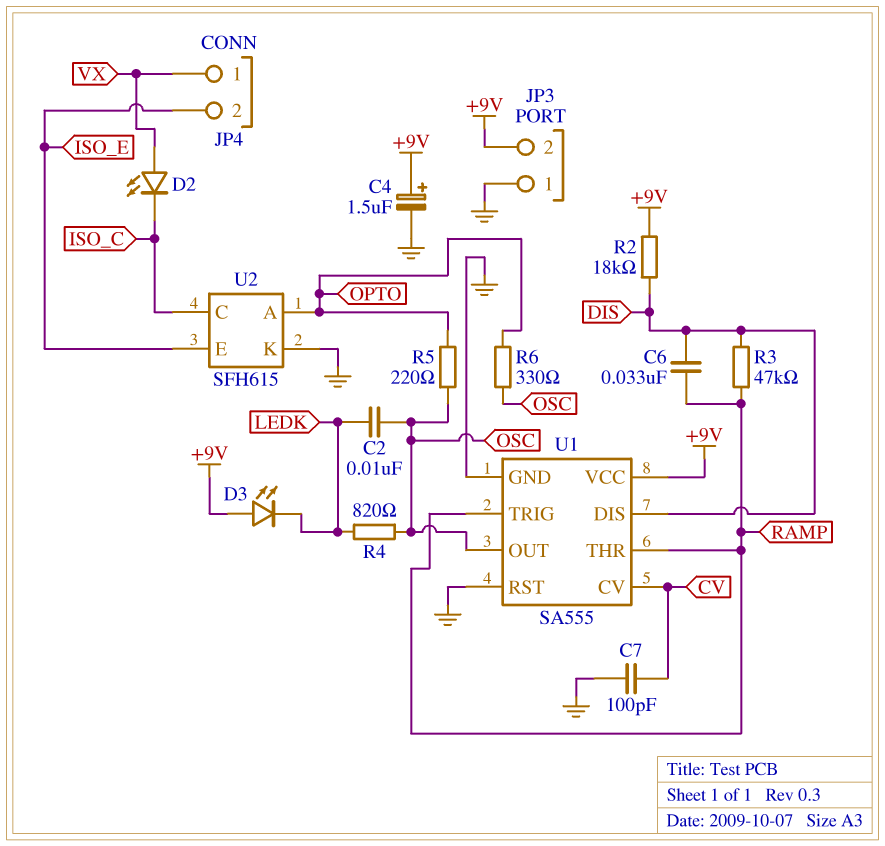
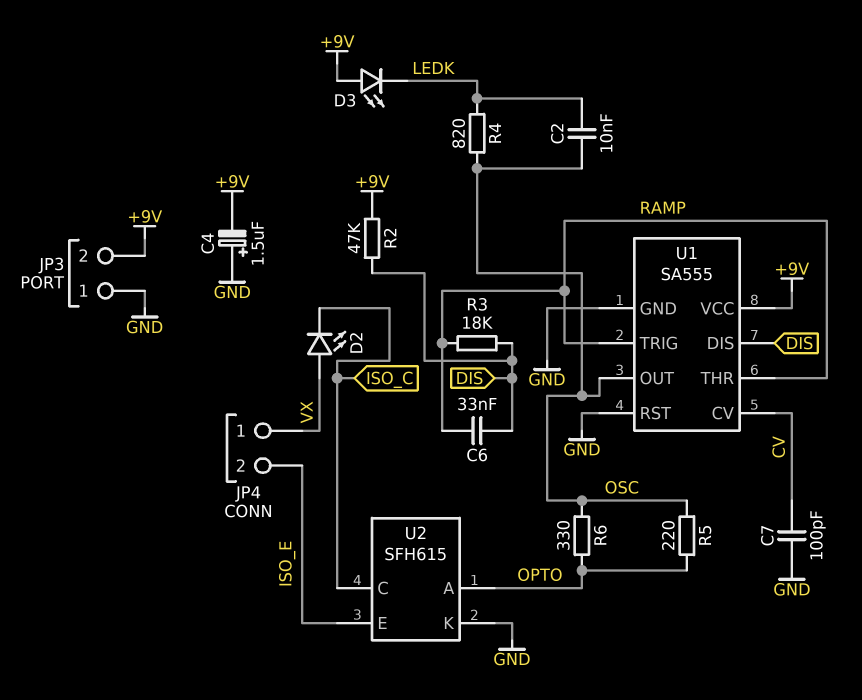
C4: 1.5uF (plus +9V, minus GND) -> 1.5uF (plus GND, minus +9V)
R2: 18k (+9V, DIS) -> 47k (+9V, DIS)
R3: 47k (DIS, RAMP) -> 18k (DIS, RAMP)

